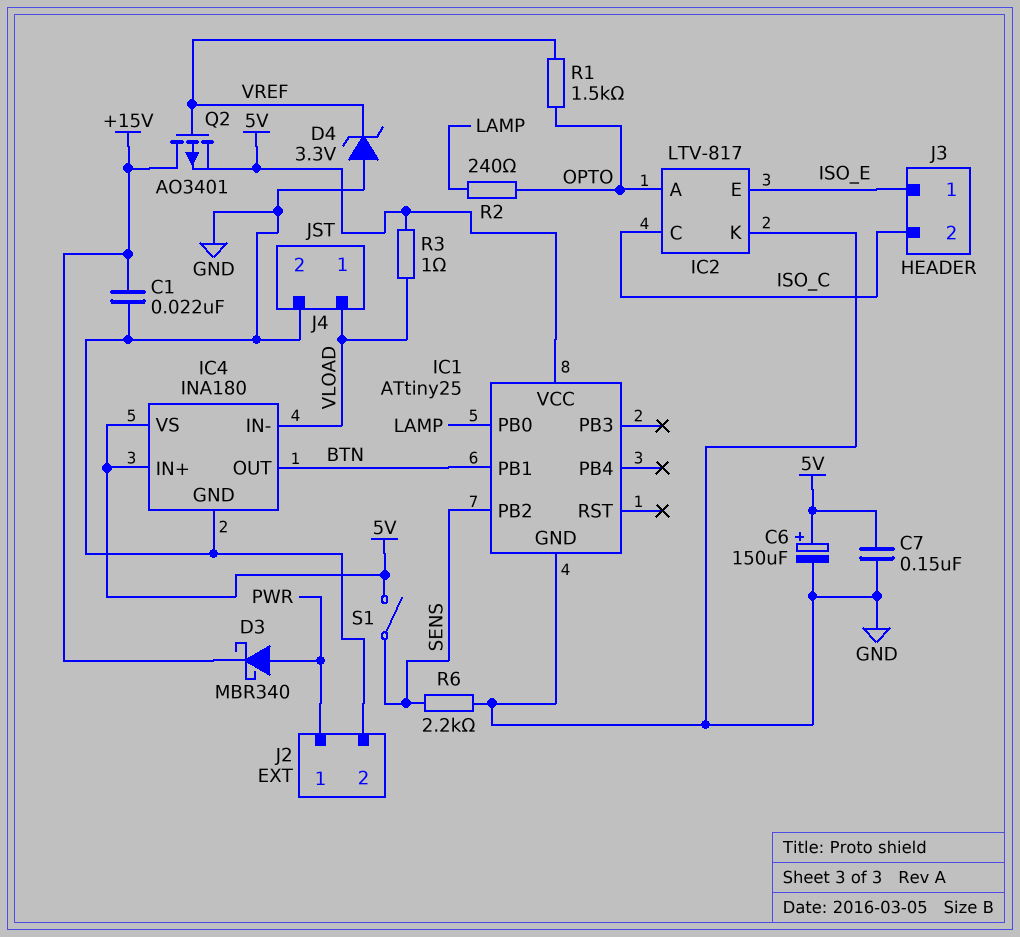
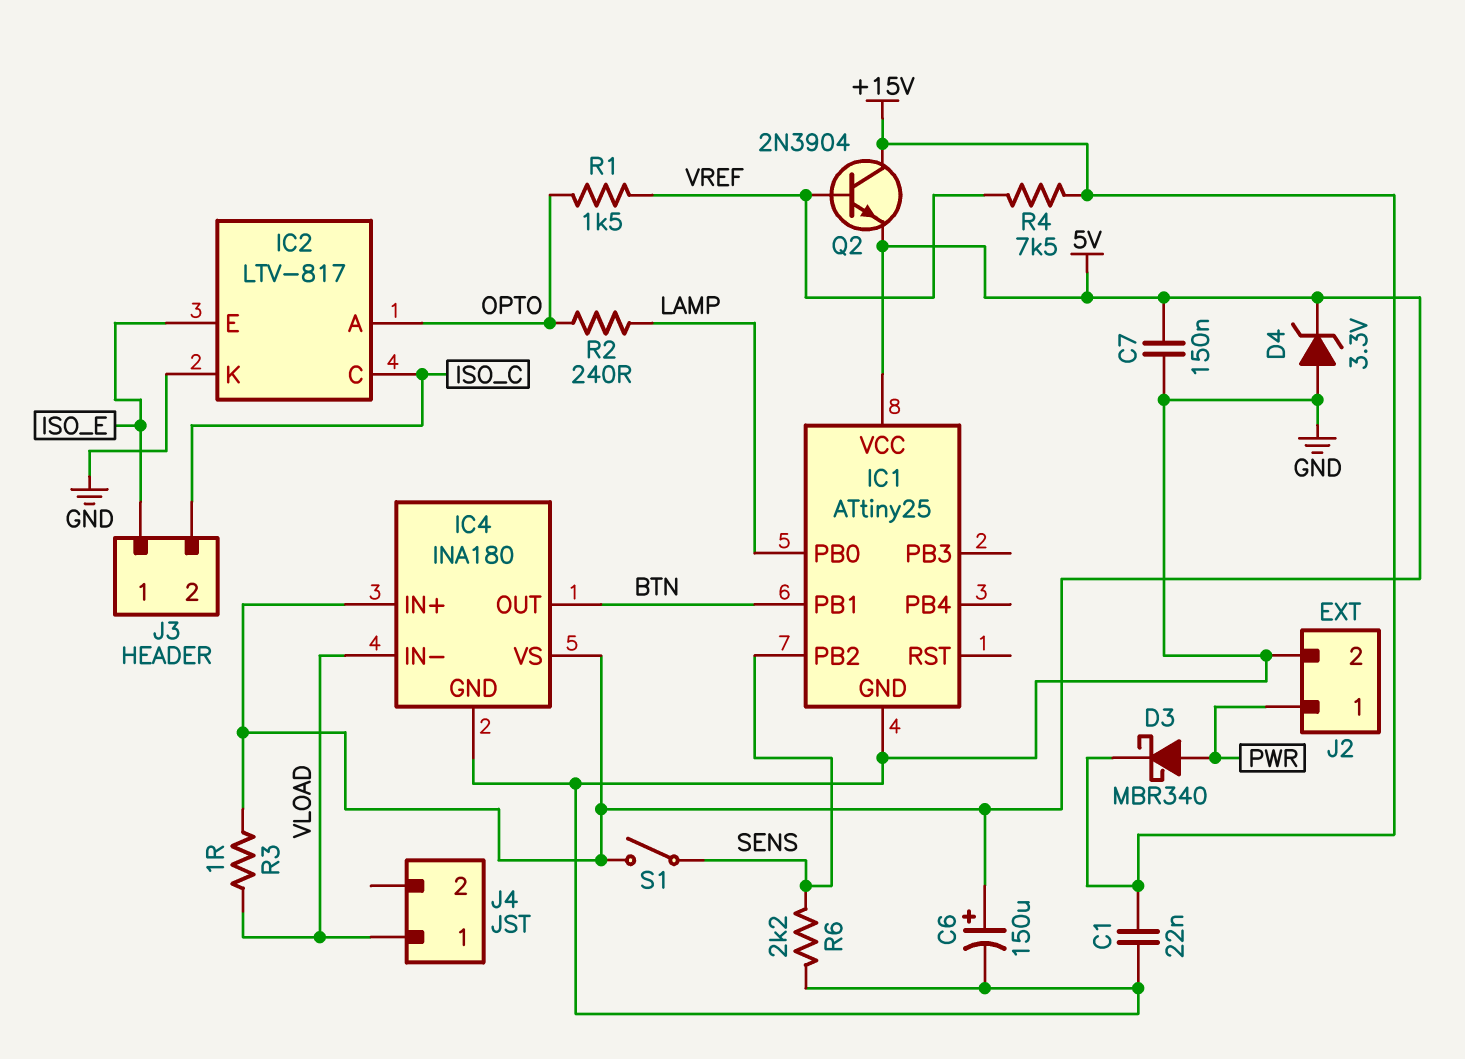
D4: zener 3.3V (A GND, K VREF) -> zener 3.3V (A GND, K 5V)
J4 pin 2: GND -> none
Q2: PMOS AO3401 (G VREF, D +15V, S 5V) -> NPN 2N3904 (B VREF, C +15V, E 5V)
R4: none -> 7.5k (+15V, VREF)

